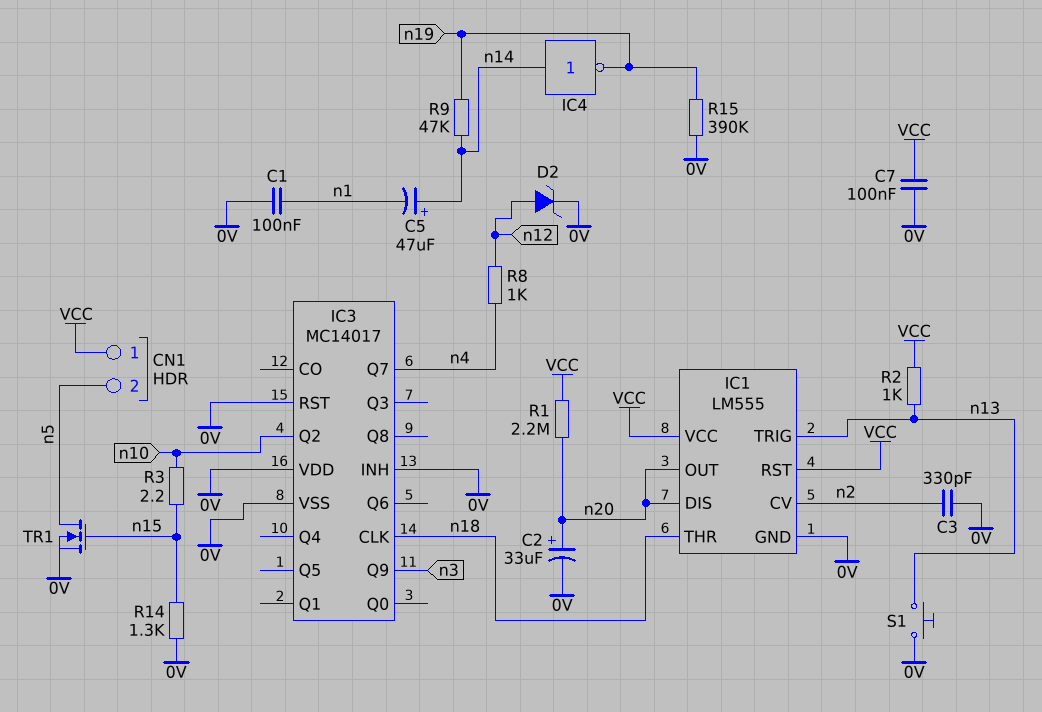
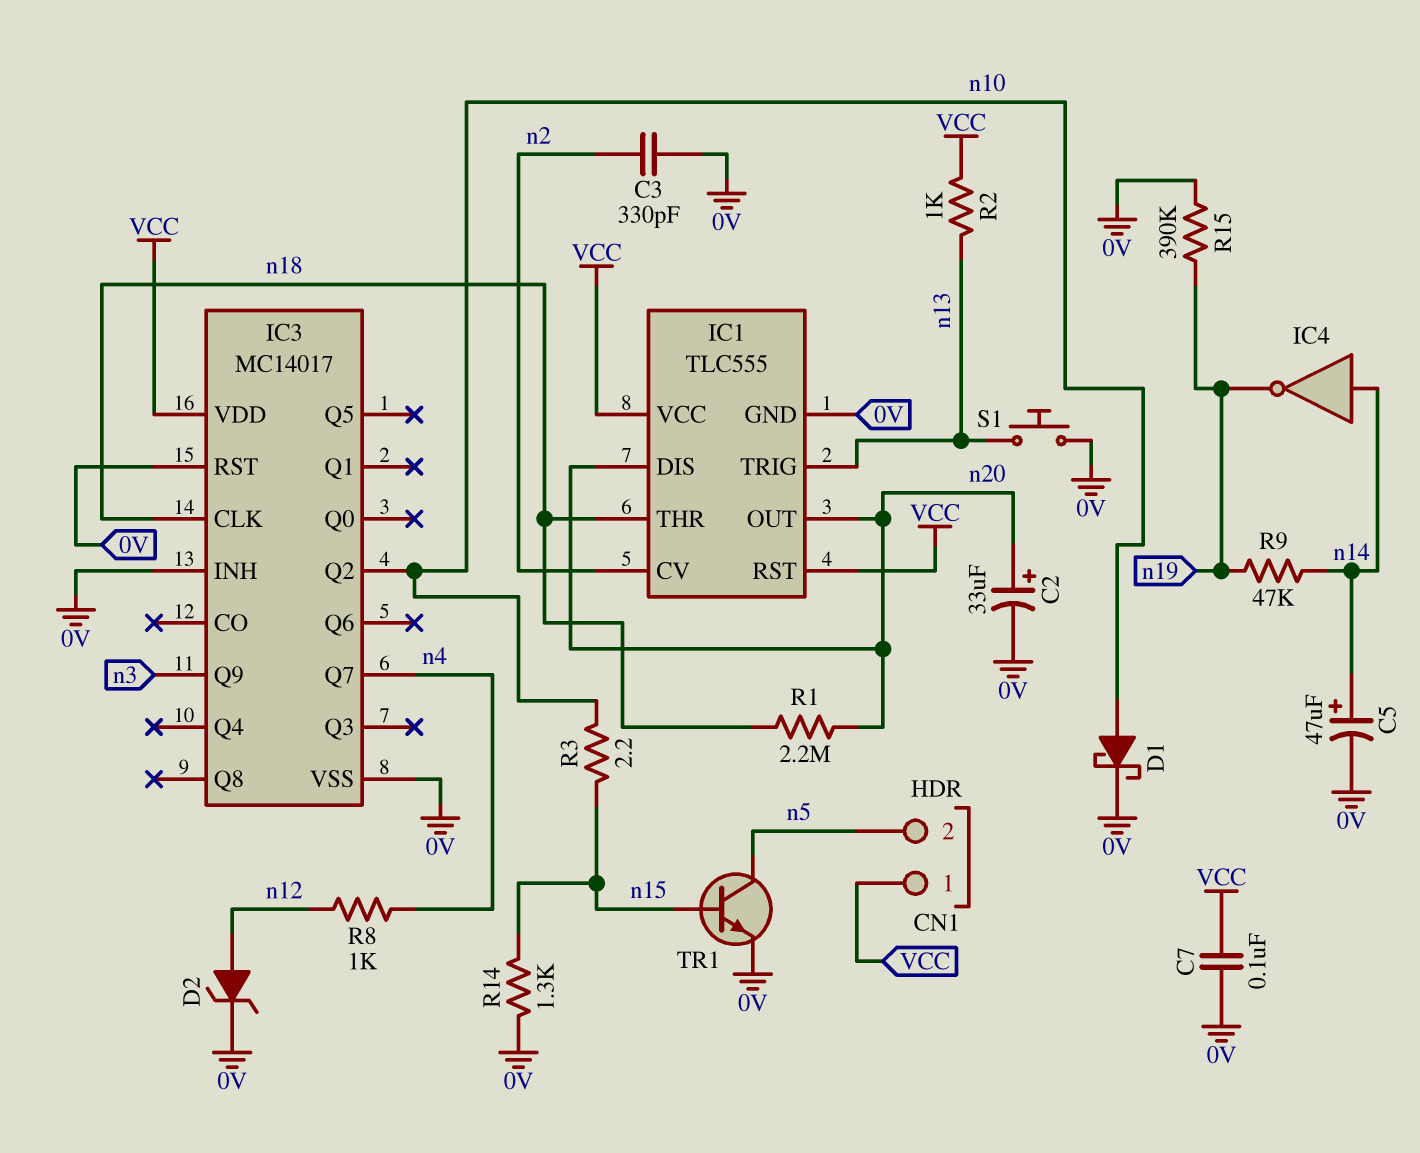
C1: 100nF (0V, n1) -> none
C5: 47uF (plus n14, minus n1) -> 47uF (plus n14, minus 0V)
D1: none -> schottky (A n10, K 0V)
IC1: LM555 -> TLC555
IC3 pin VDD: 0V -> VCC
R1: 2.2M (VCC, n20) -> 2.2M (n18, n20)
TR1: NMOS (G n15, D n5, S 0V) -> NPN (B n15, C n5, E 0V)

